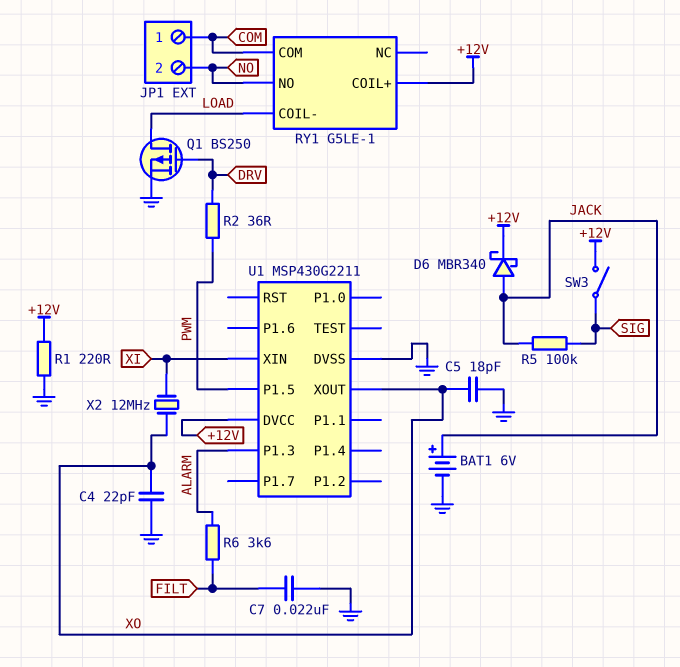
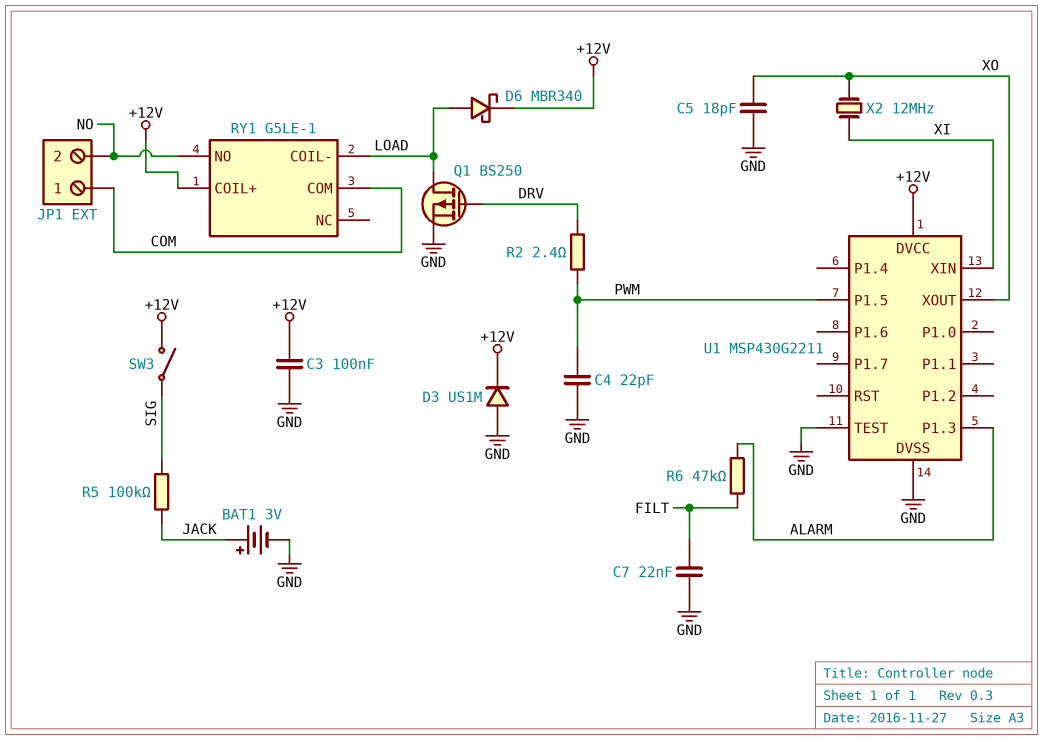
BAT1: 6V (plus JACK, minus GND) -> 3V (plus JACK, minus GND)
C3: none -> 100nF (+12V, GND)
C4: 22pF (GND, XO) -> 22pF (GND, PWM)
D3: none -> diode US1M (A GND, K +12V)
D6: schottky MBR340 (A JACK, K +12V) -> schottky MBR340 (A LOAD, K +12V)
R1: 220 (+12V, GND) -> none
R2: 36 (DRV, PWM) -> 2.4 (DRV, PWM)
R6: 3.6k (ALARM, FILT) -> 47k (ALARM, FILT)
U1 pin TEST: none -> GND

